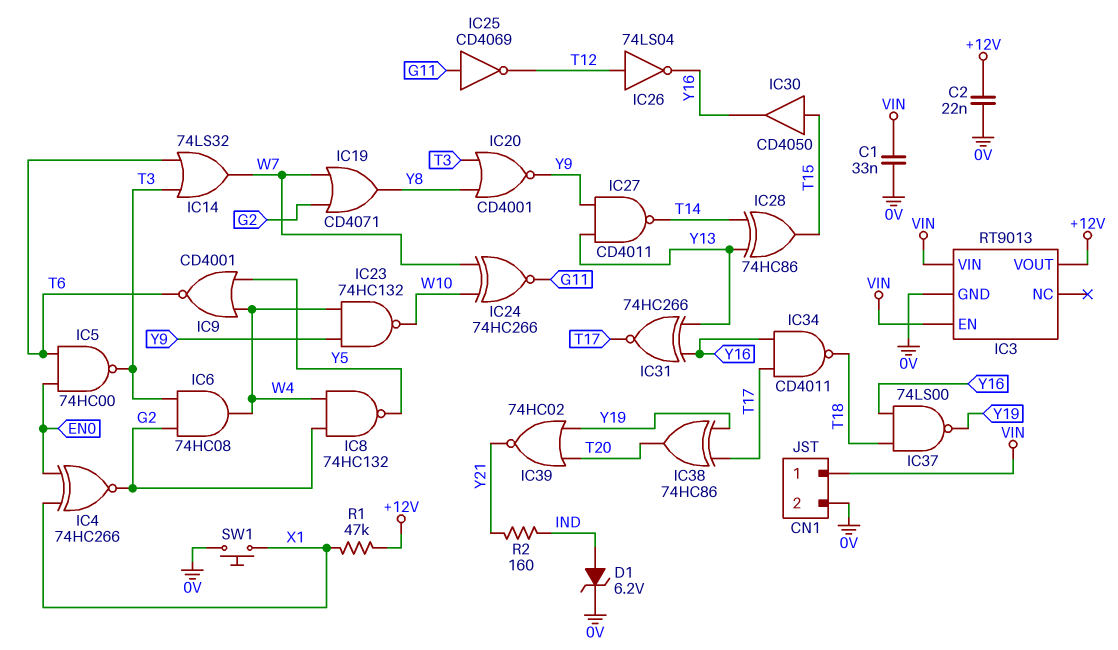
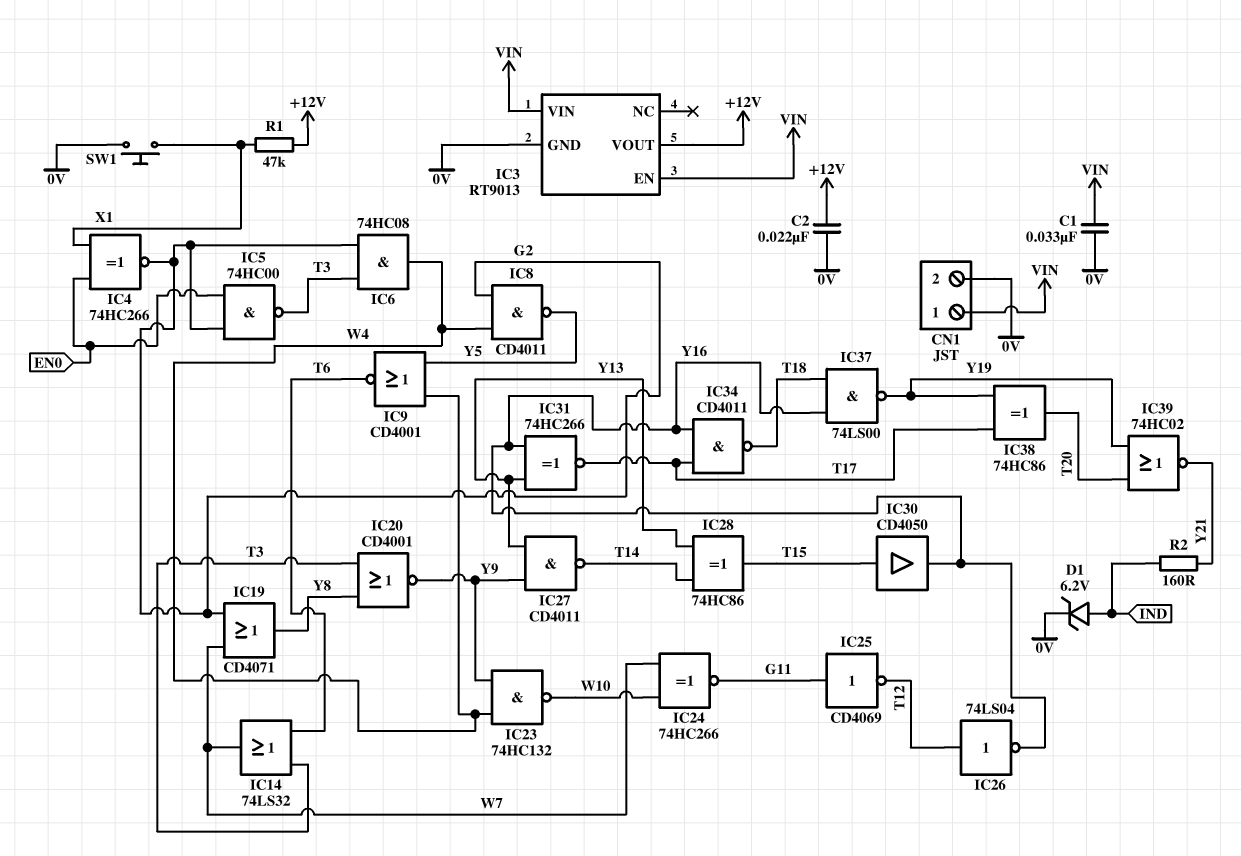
IC5: NAND 74HC00 (in EN0, in T6, out T3) -> NAND 74HC00 (in EN0, in G2, out T3)
IC8: NAND 74HC132 (in G2, in W4, out Y5) -> NAND CD4011 (in G2, in W4, out Y5)

